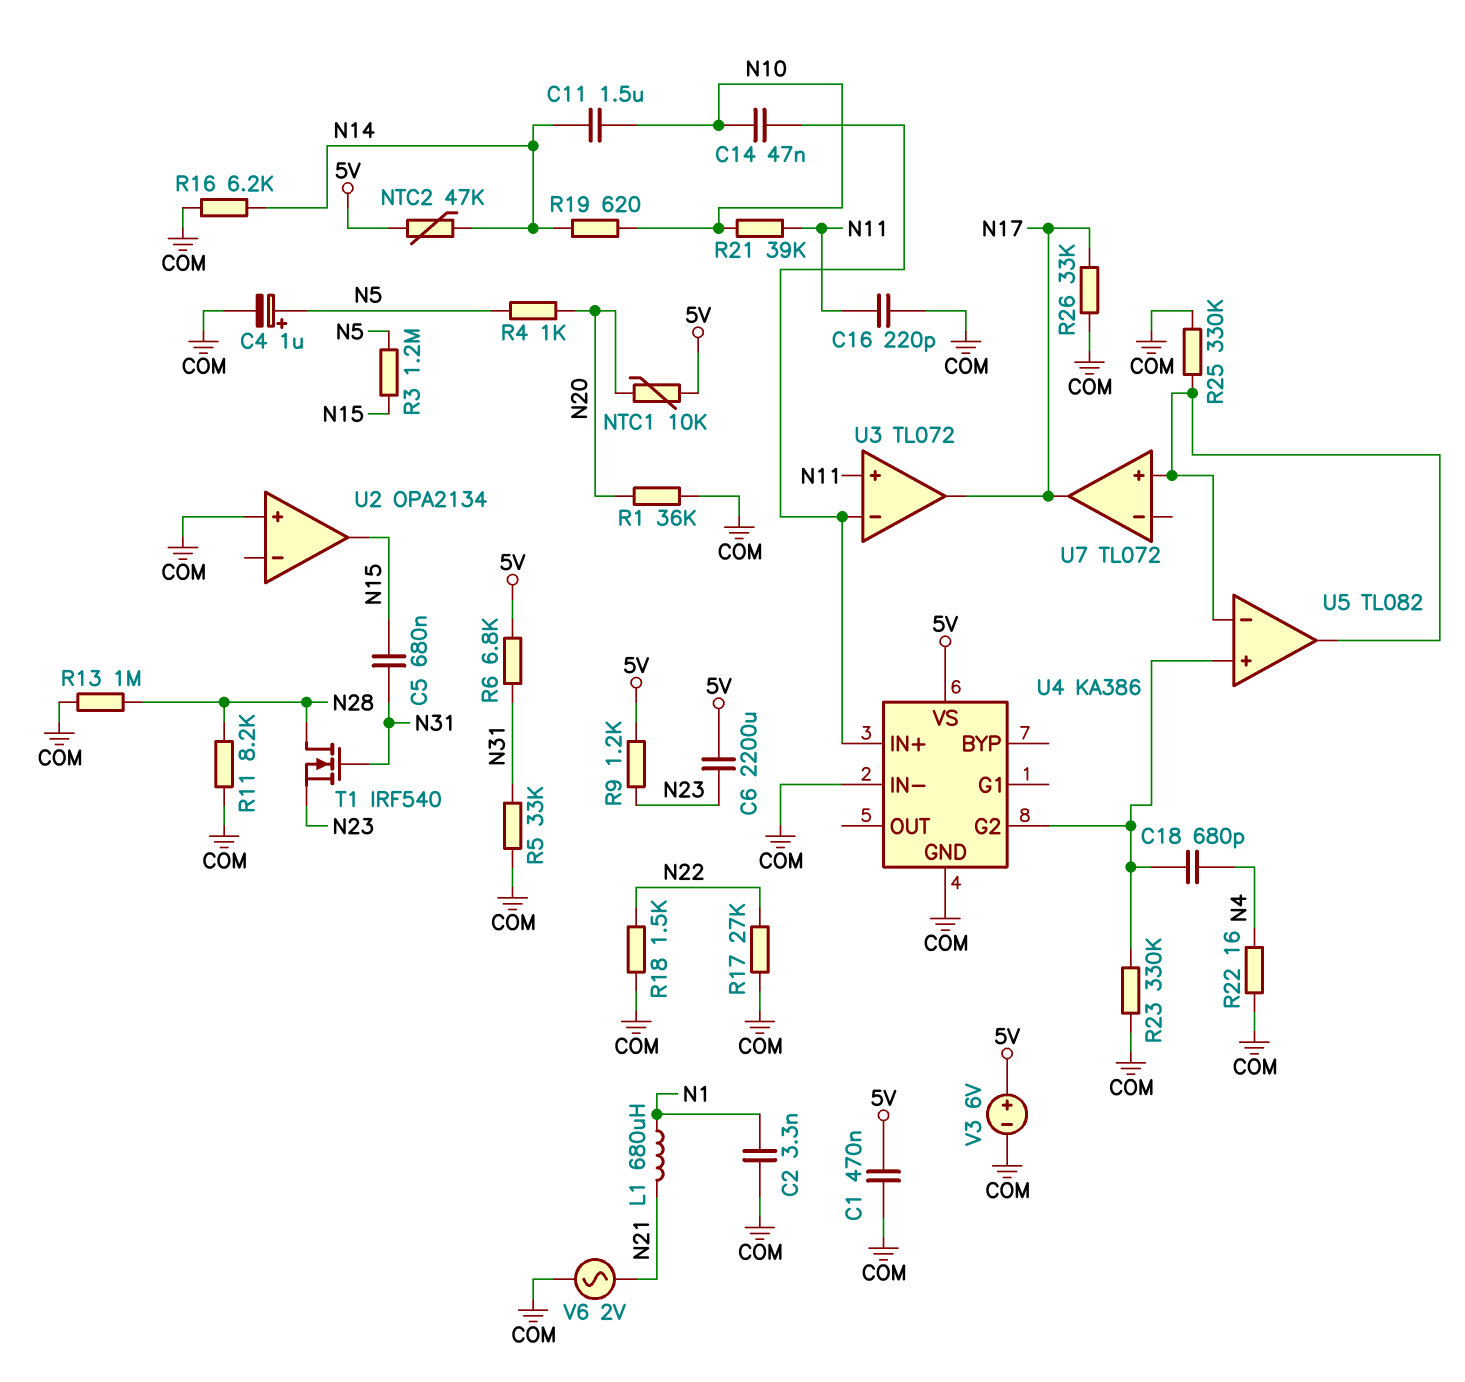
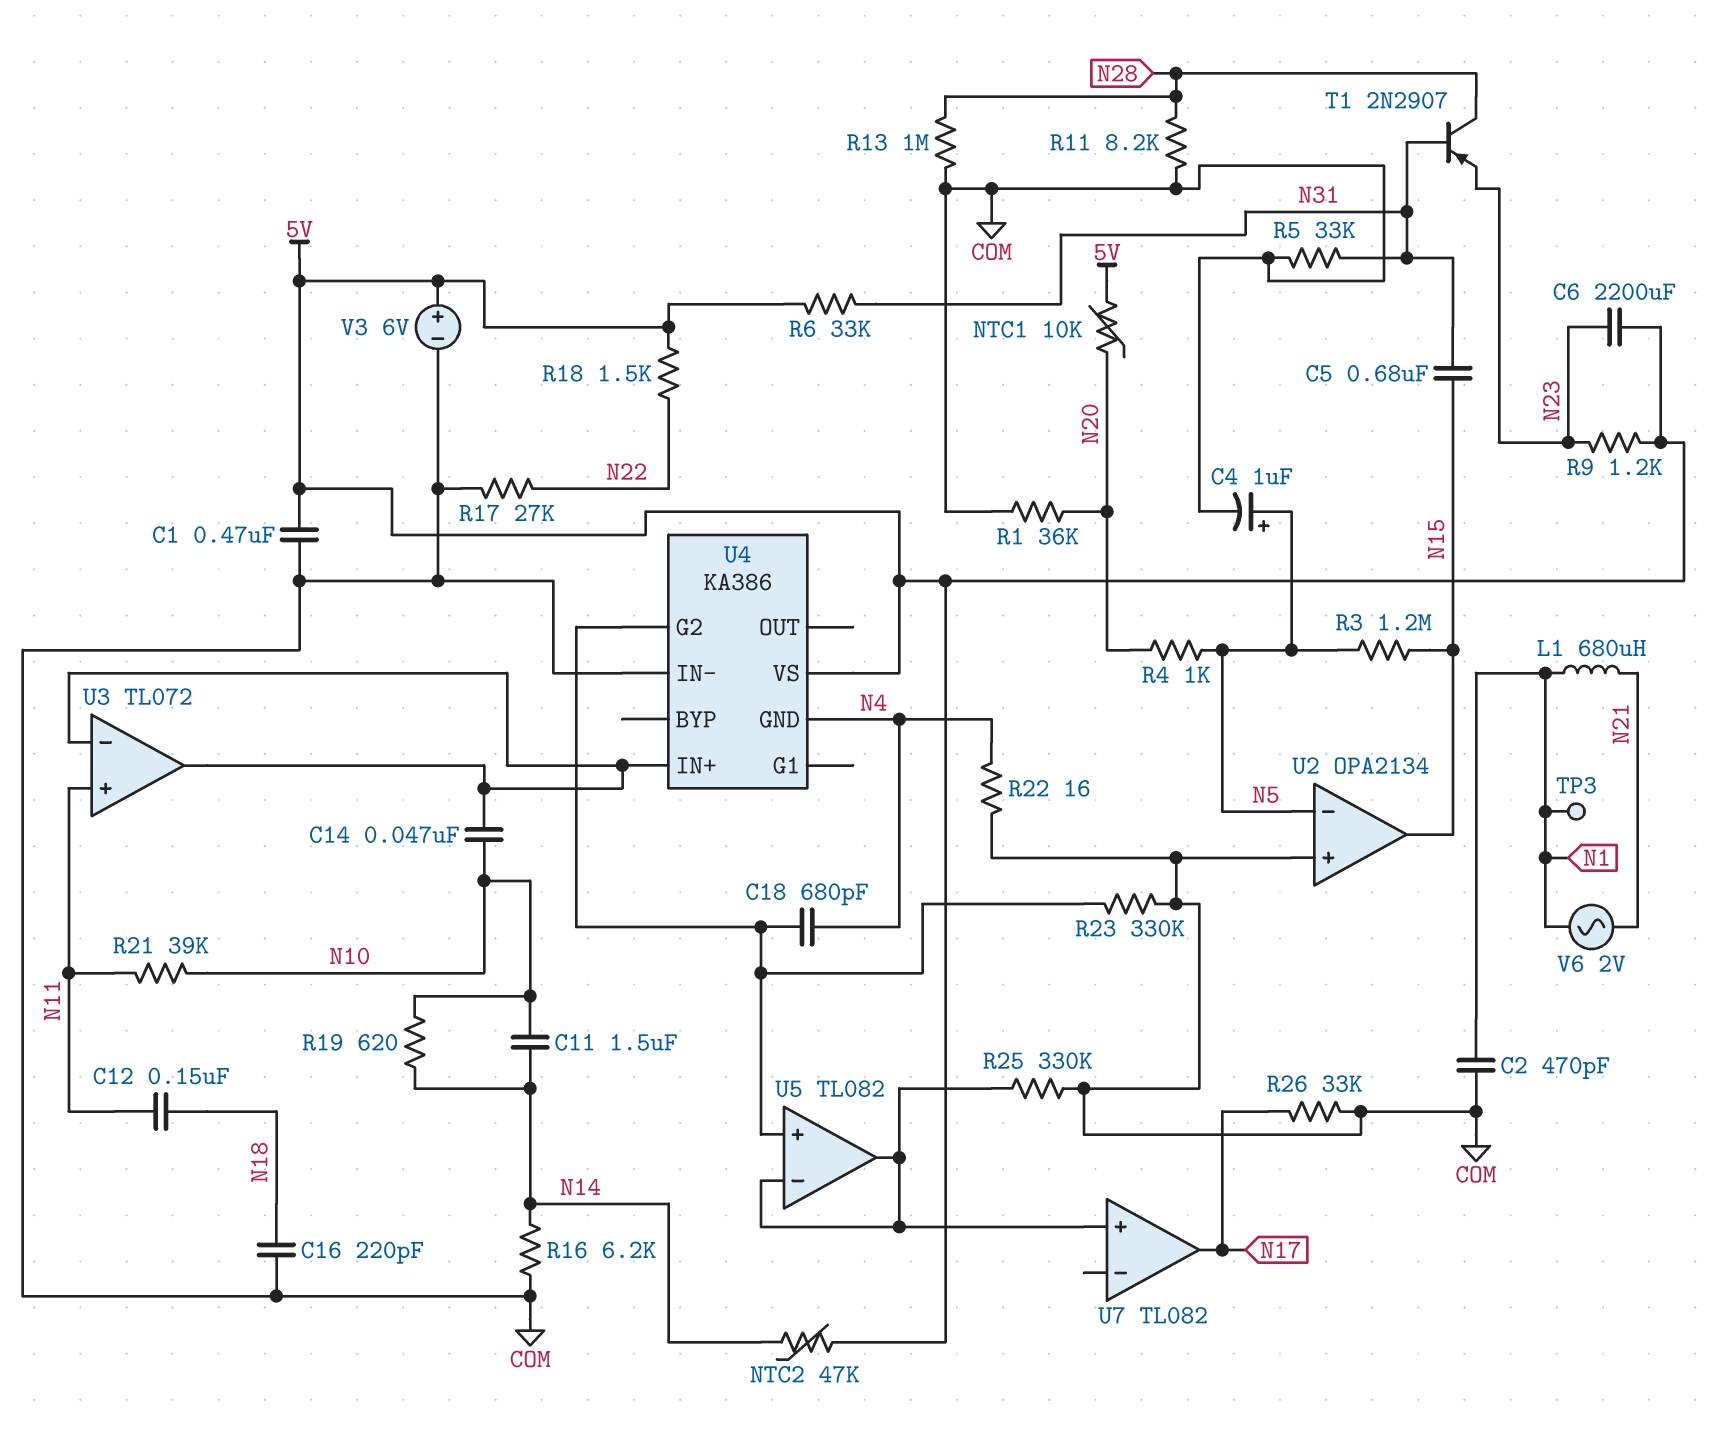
C2: 3.3nF (COM, N1) -> 470pF (COM, N1)
C12: none -> 150nF (N11, N18)
C16: 220pF (COM, N11) -> 220pF (COM, N18)
R6: 6.8k (5V, N31) -> 33k (5V, N31)
R18: 1.5k (COM, N22) -> 1.5k (5V, N22)
T1: NMOS IRF540 (G N31, D N28, S N23) -> PNP 2N2907 (B N31, C N28, E N23)
TP3: none -> test point (N1)
U2 pin in-: none -> N5
U3 pin out: N17 -> U3/in-
U4 pin GND: COM -> N4
U7: TL072 -> TL082
V6: AC 2V (COM, N21) -> AC 2V (N1, N21)

